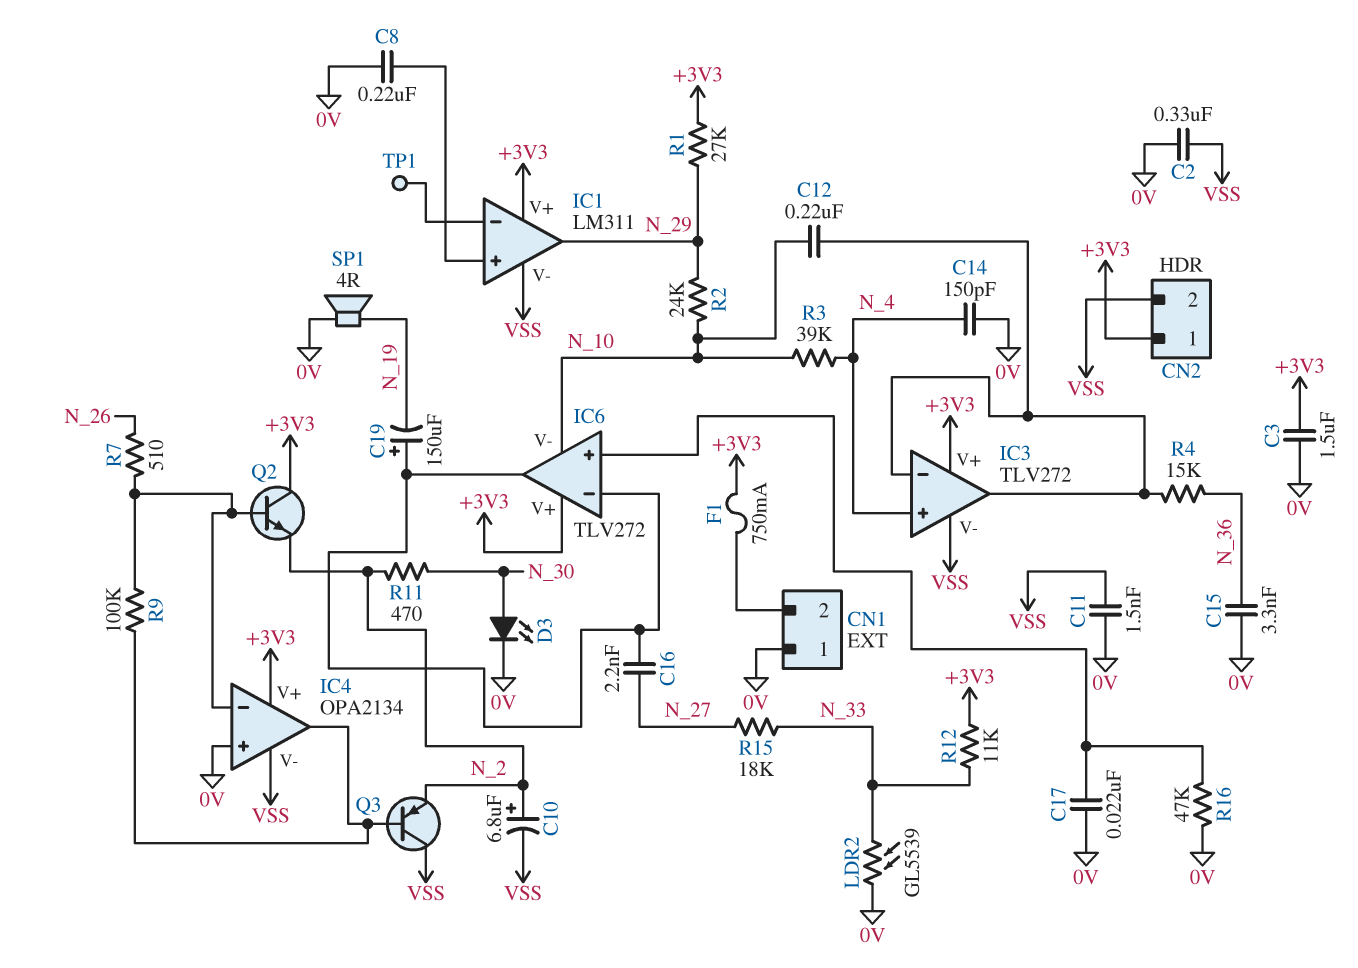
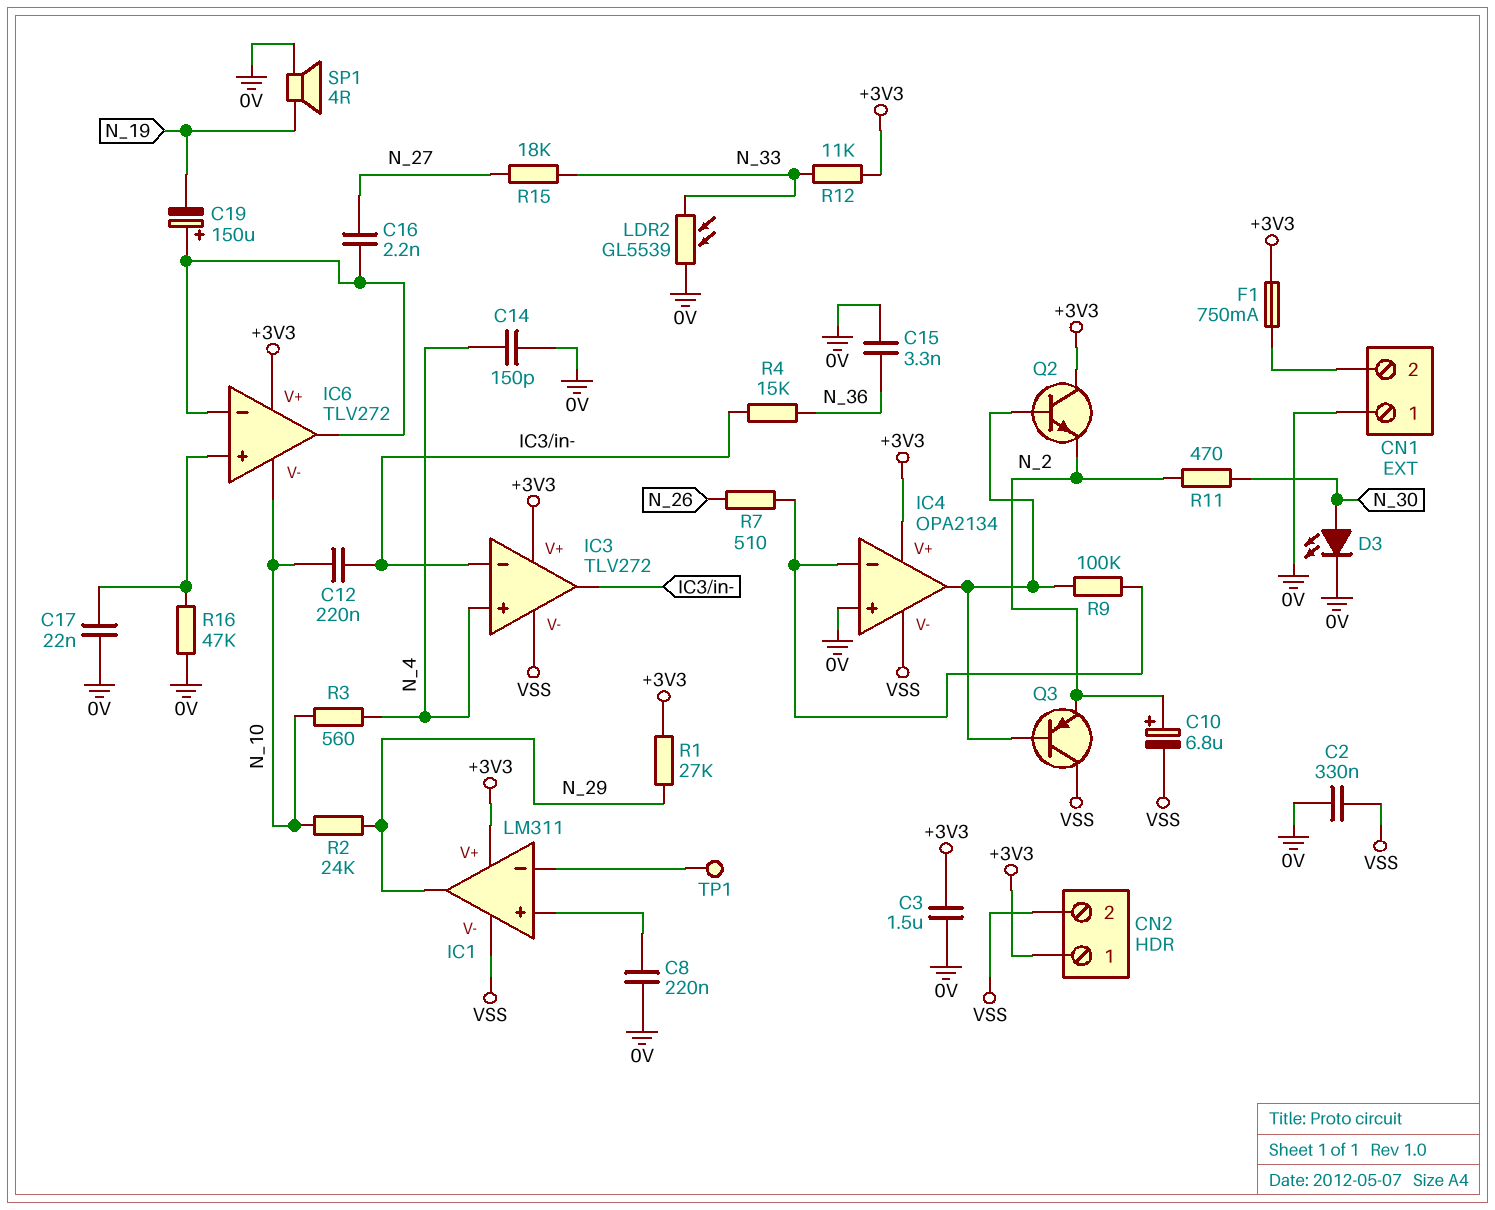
C11: 1.5nF (0V, VSS) -> none
Q2: NPN (B IC4/in-, C +3V3, E N_2) -> NPN (B IC4/out, C +3V3, E N_2)
R3: 39k (N_4, N_10) -> 560 (N_4, N_10)

